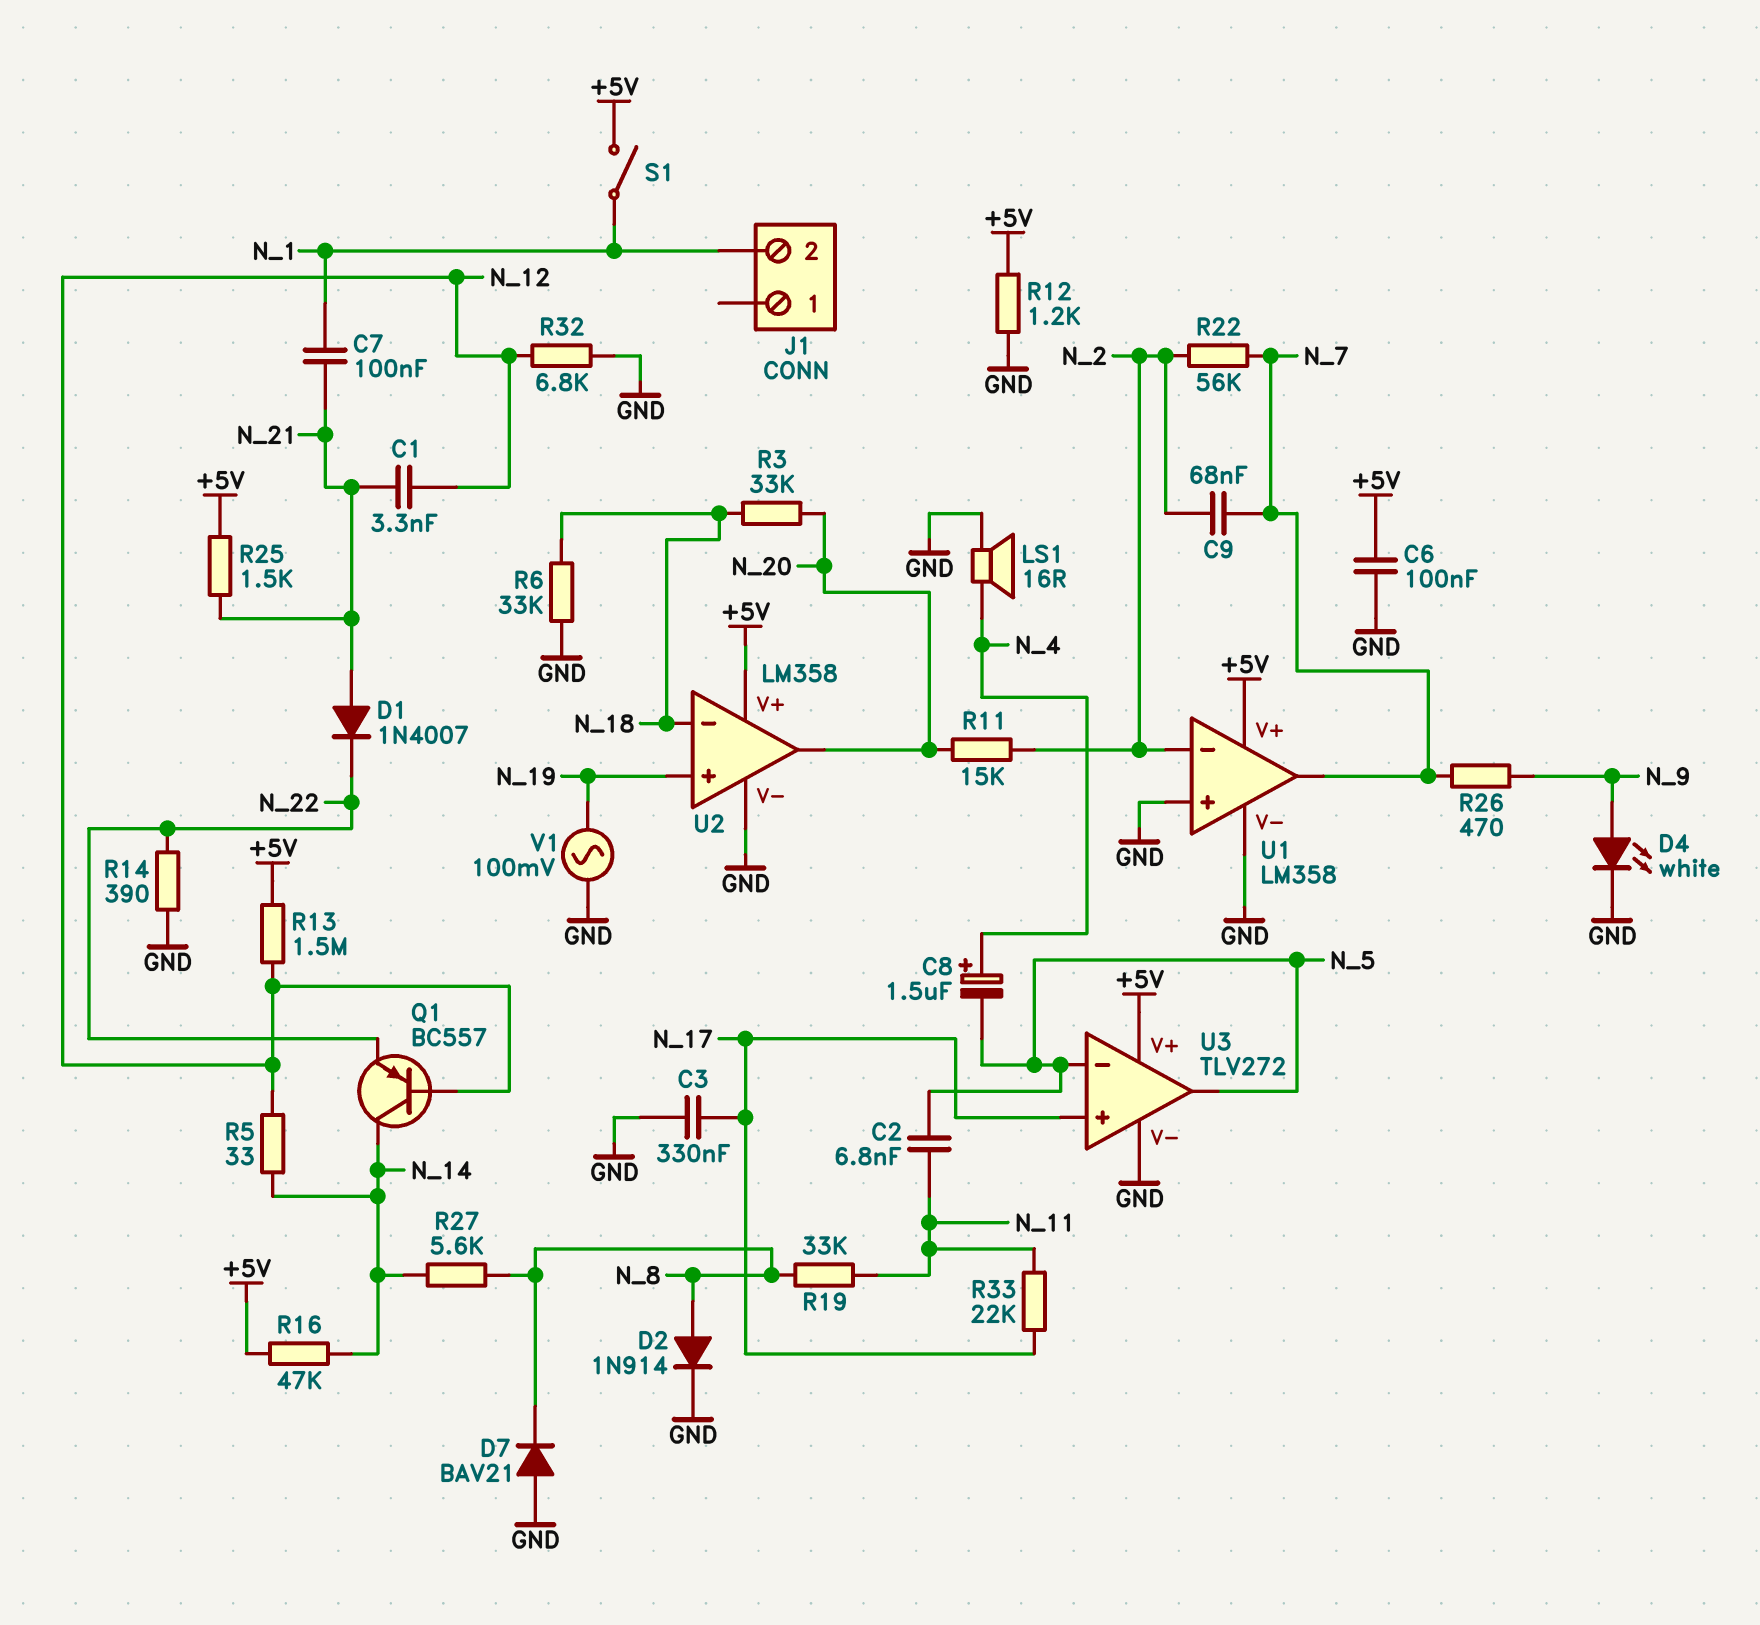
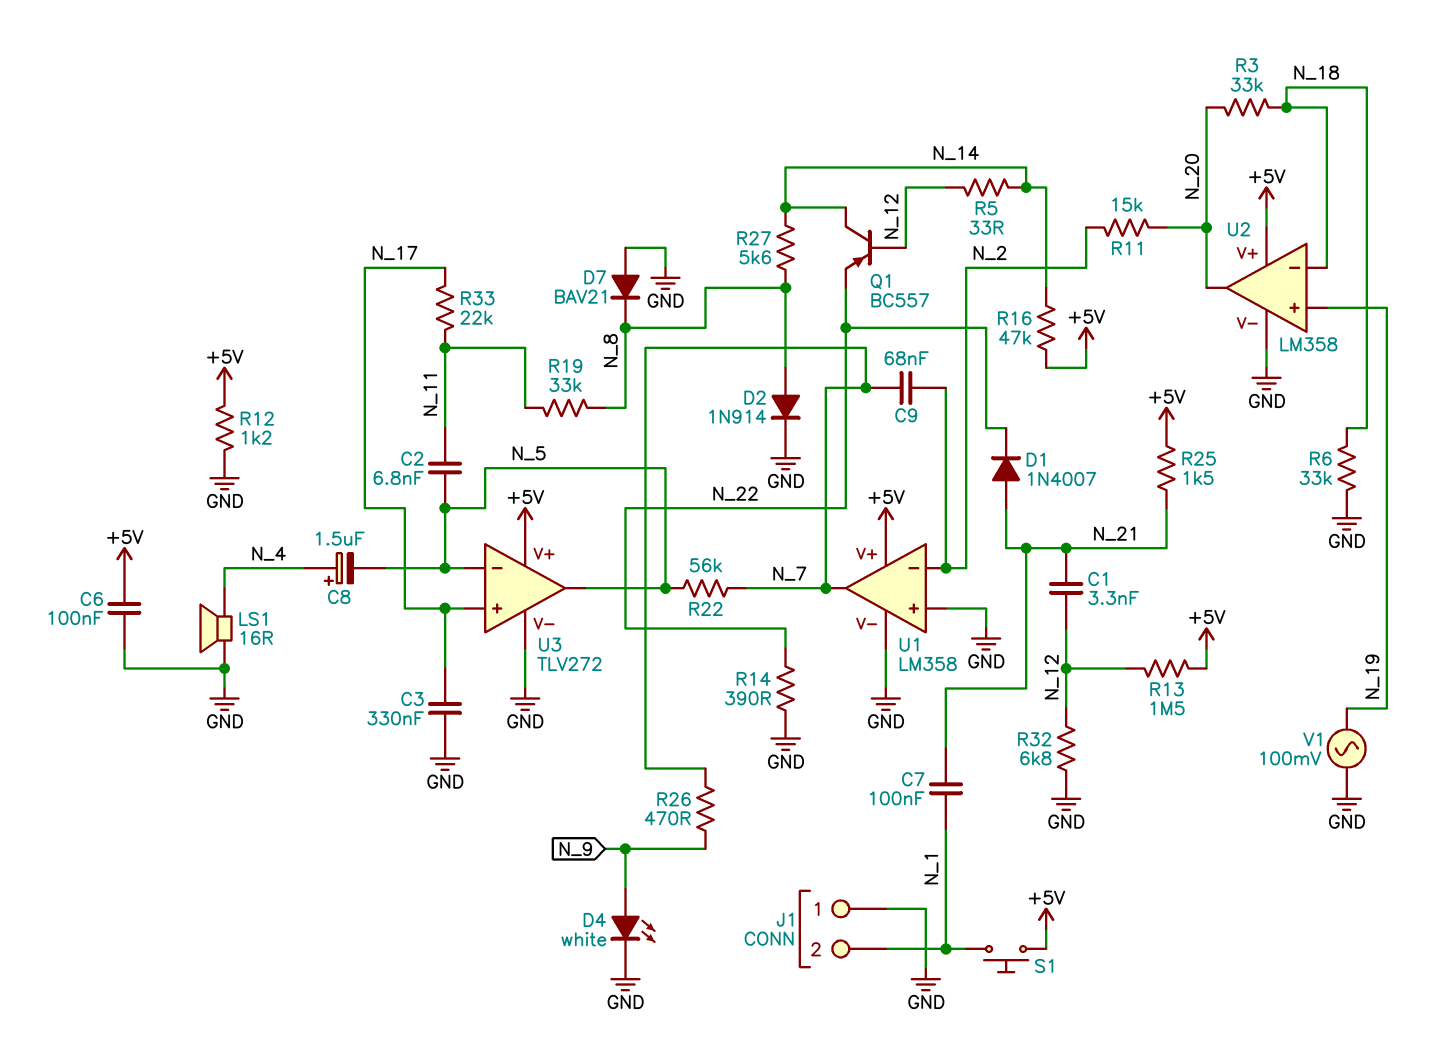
J1 pin 1: none -> GND
R22: 56k (N_2, N_7) -> 56k (N_5, N_7)
S1: switch (+5V, N_1) -> button (+5V, N_1)

